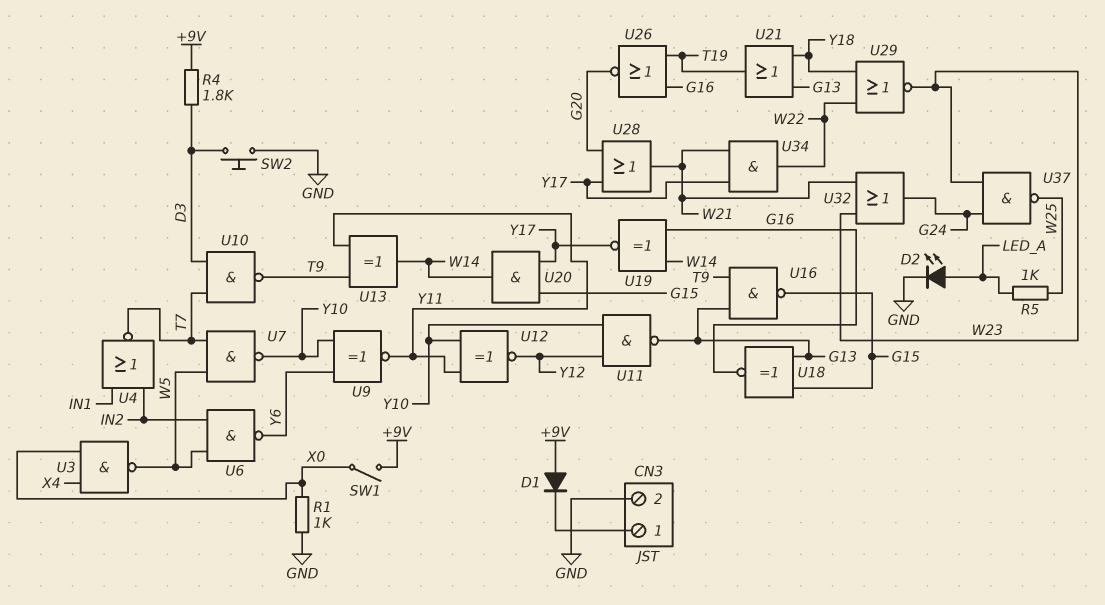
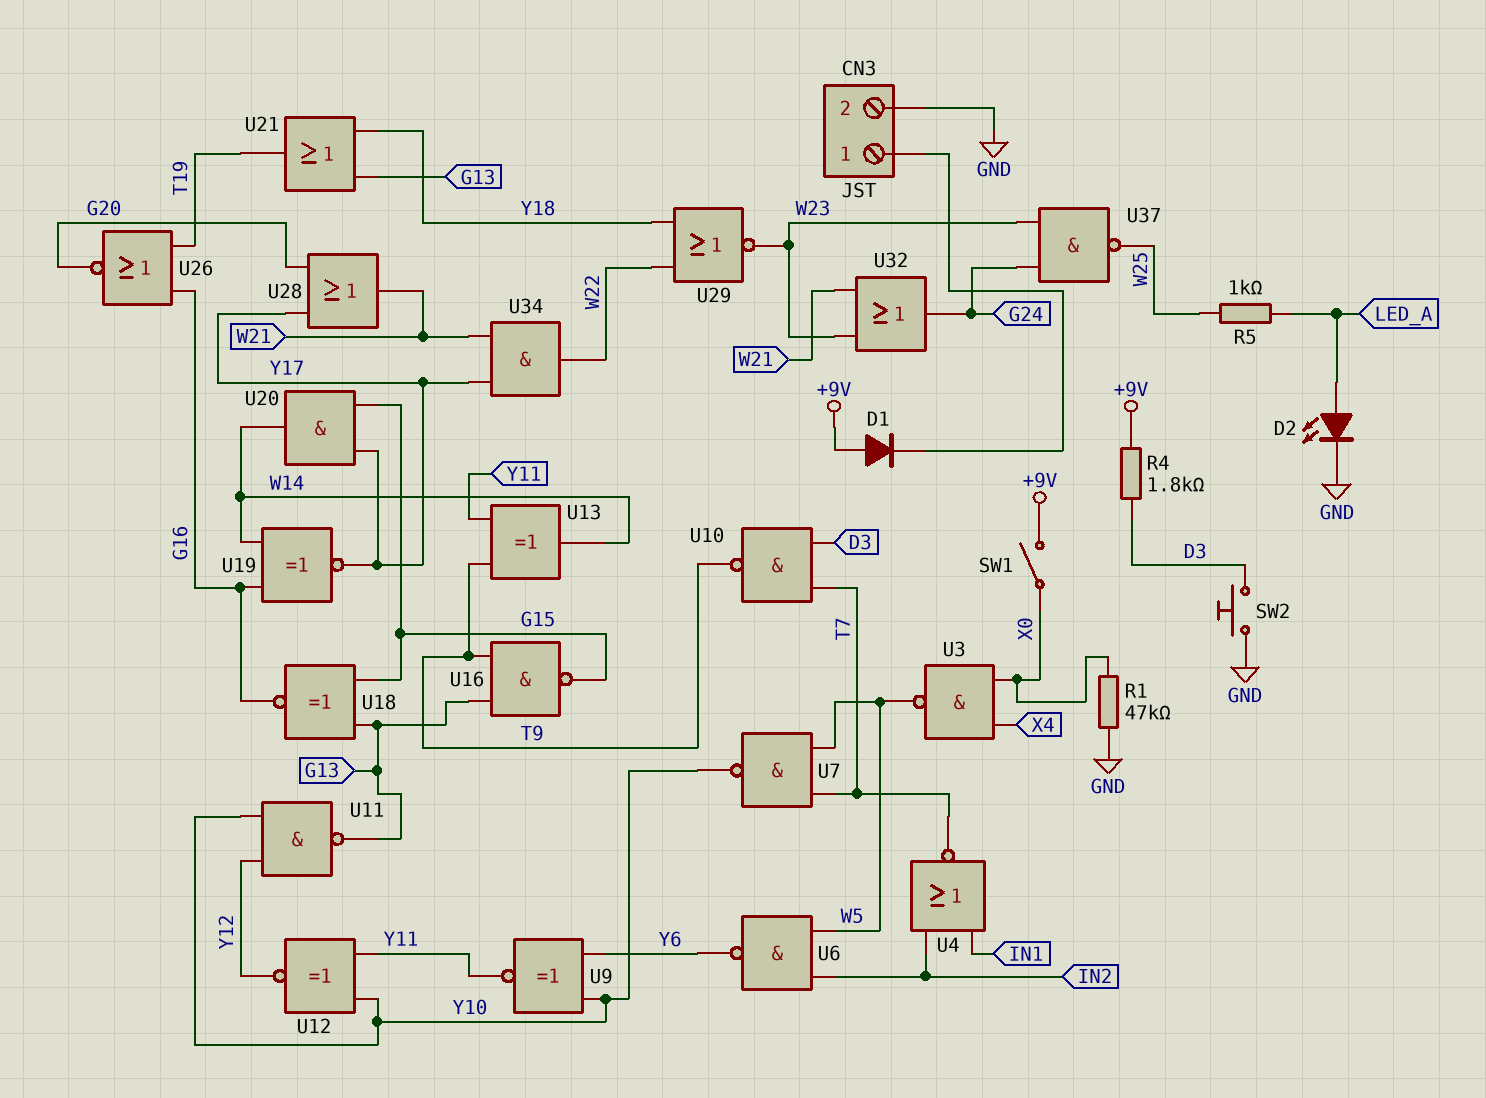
R1: 1k (GND, X0) -> 47k (GND, X0)

